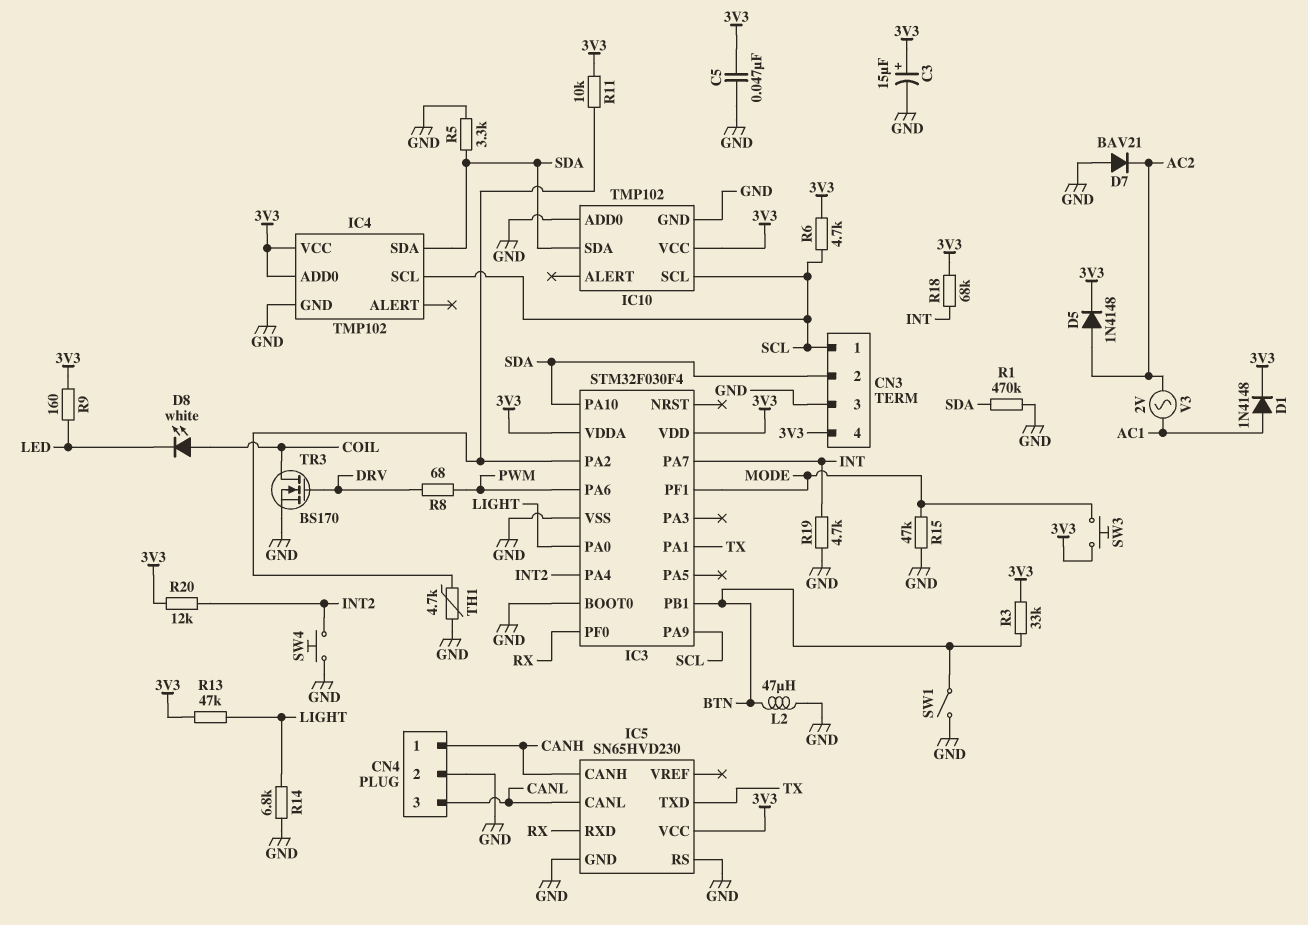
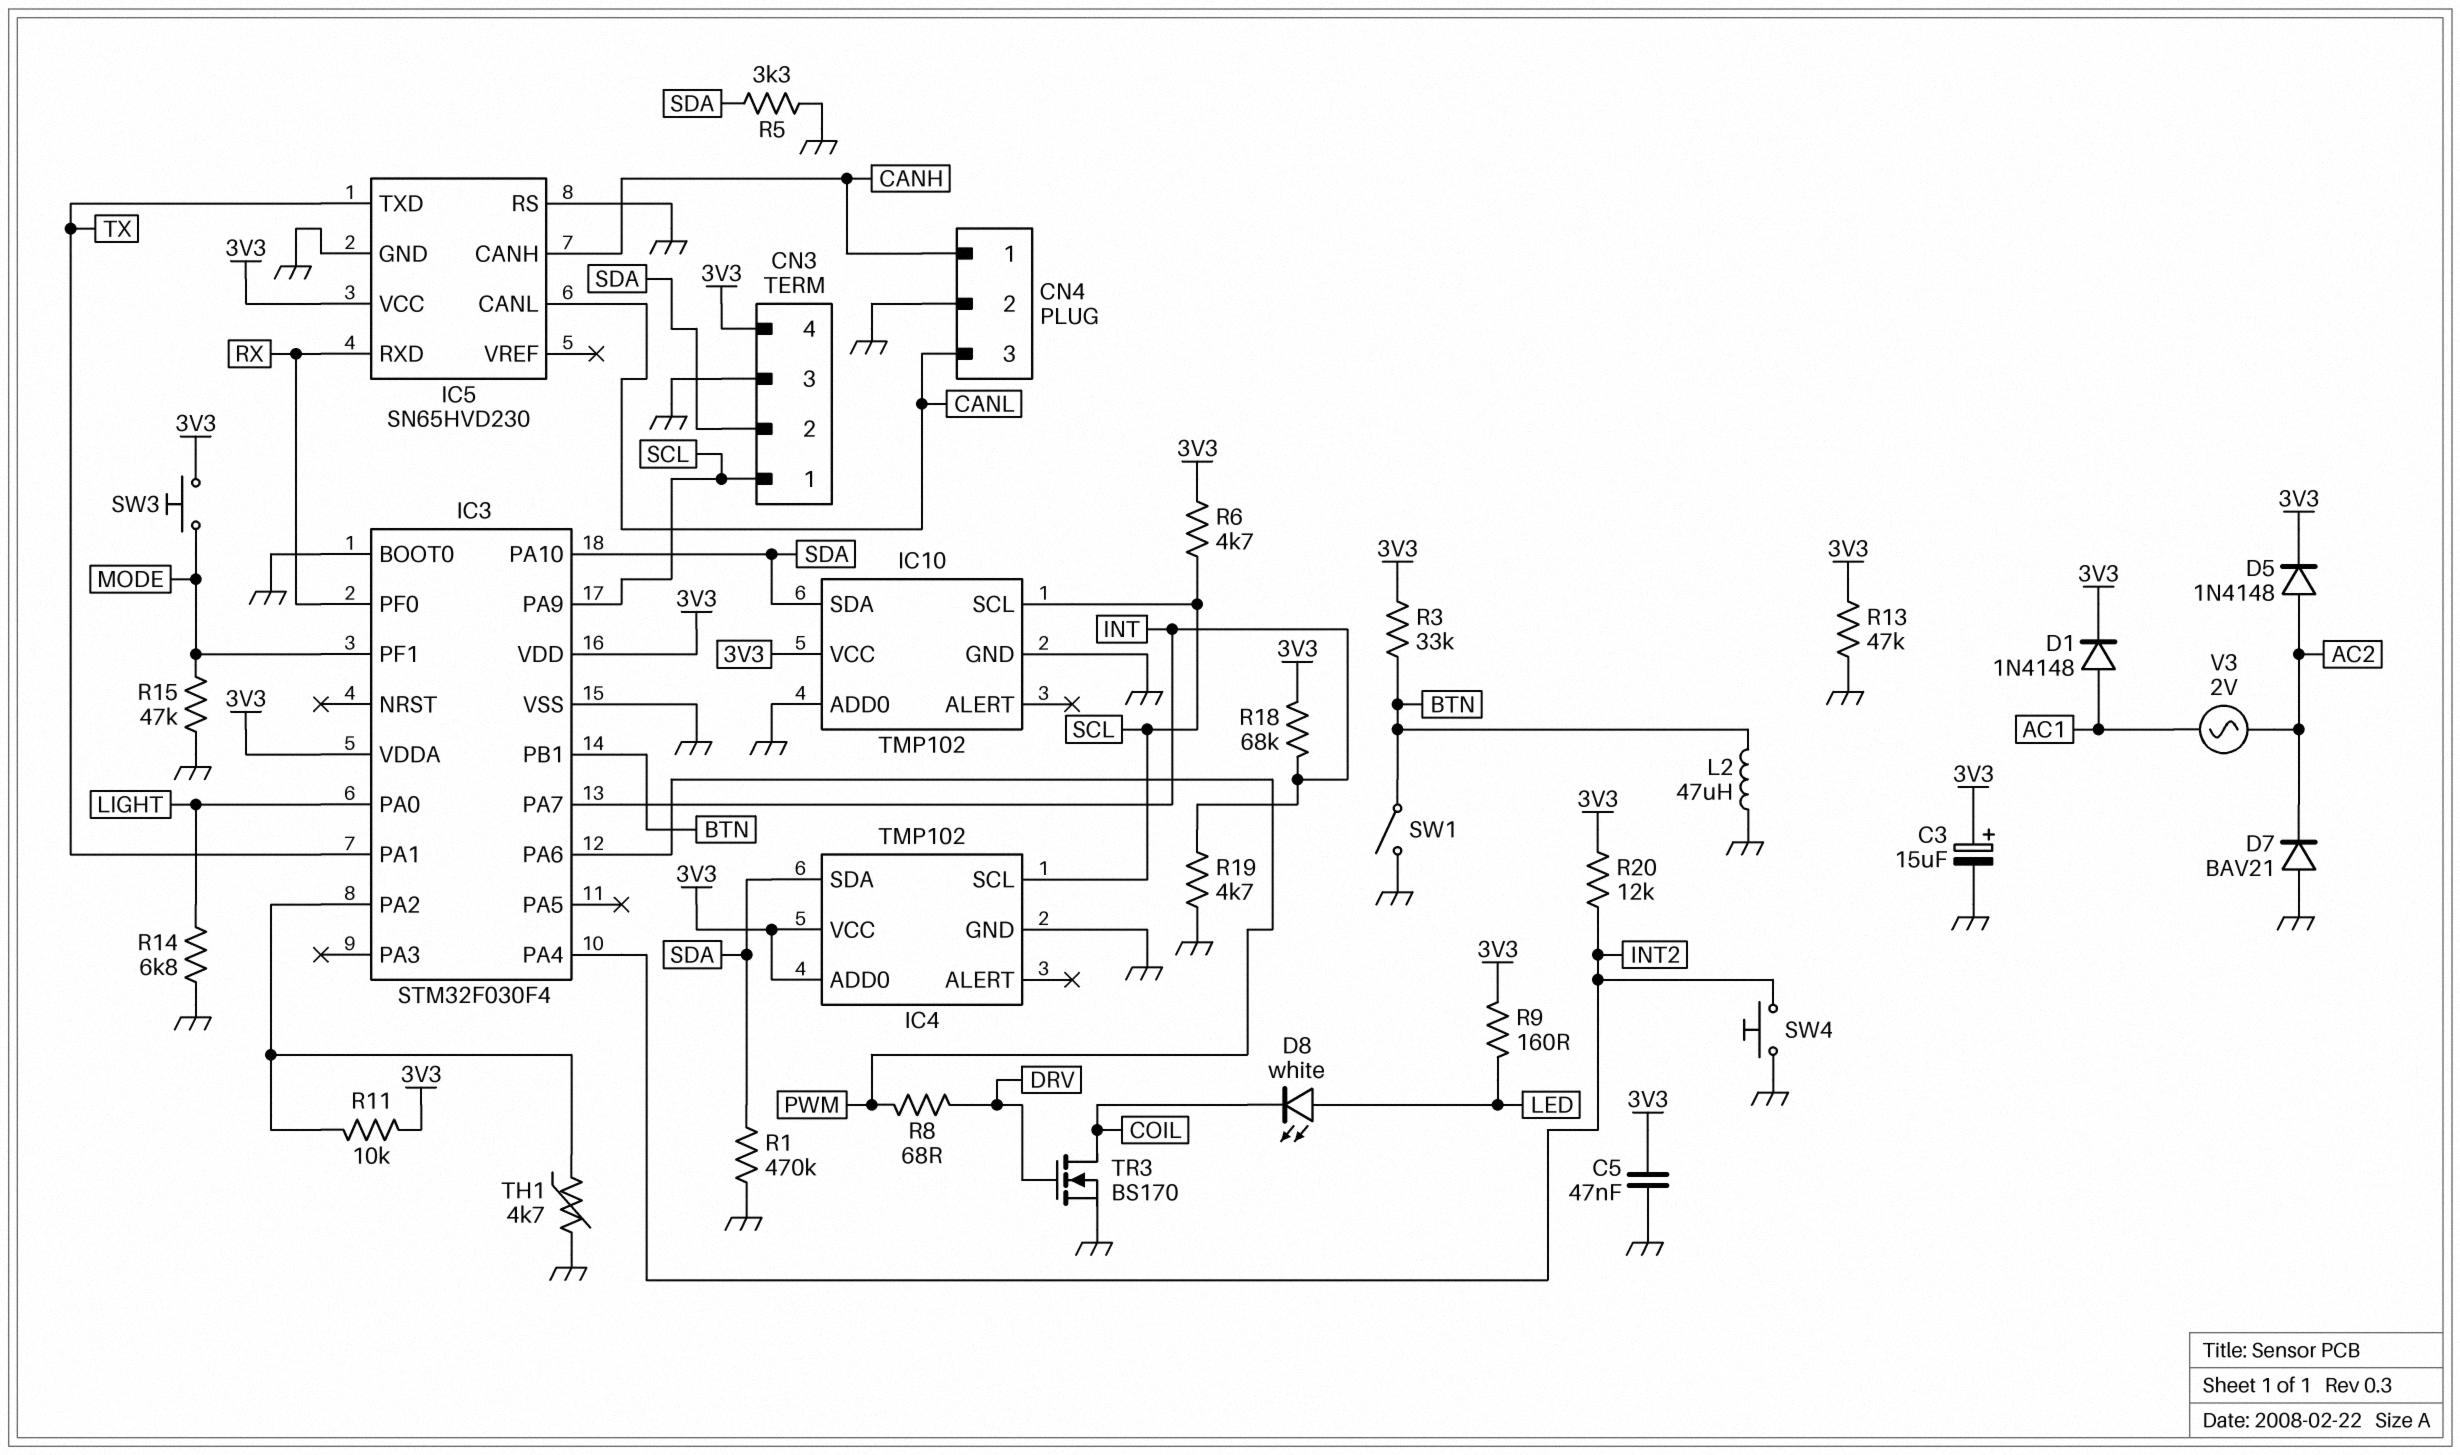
D8: LED white (A COIL, K LED) -> LED white (A LED, K COIL)
R13: 47k (3V3, LIGHT) -> 47k (3V3, GND)

